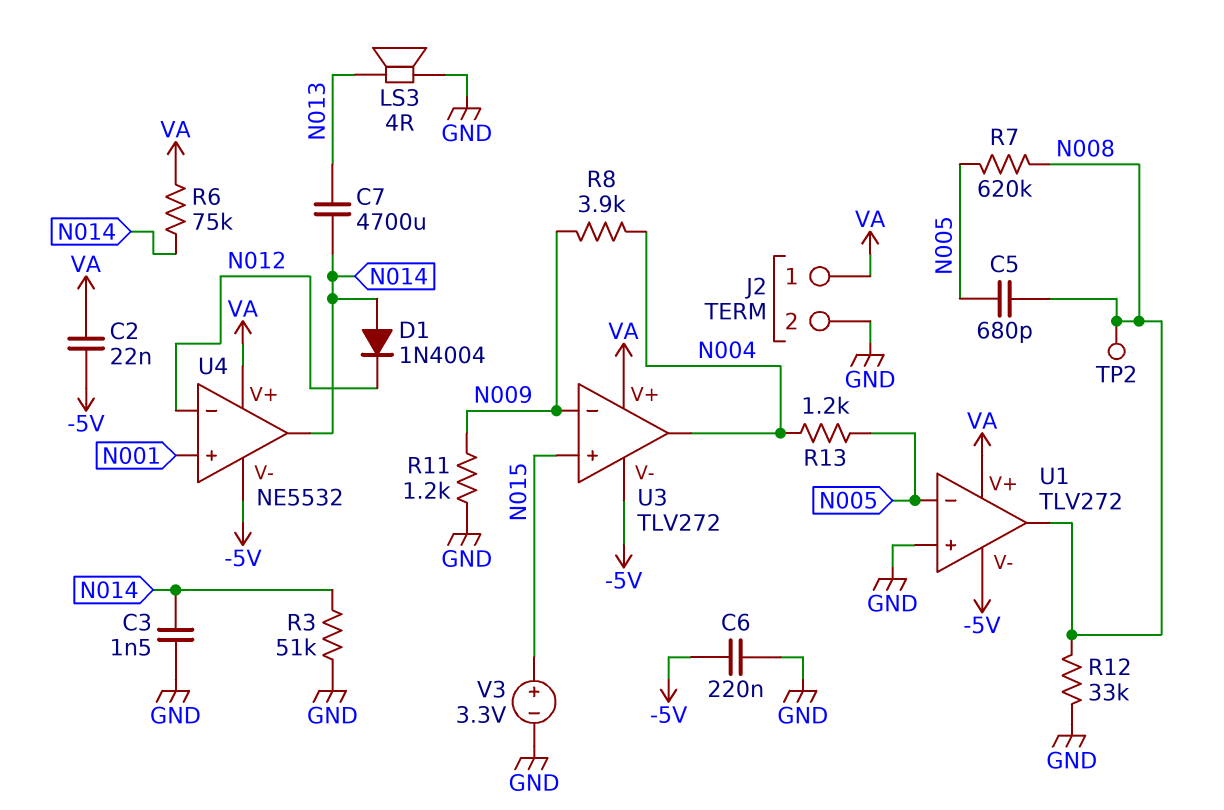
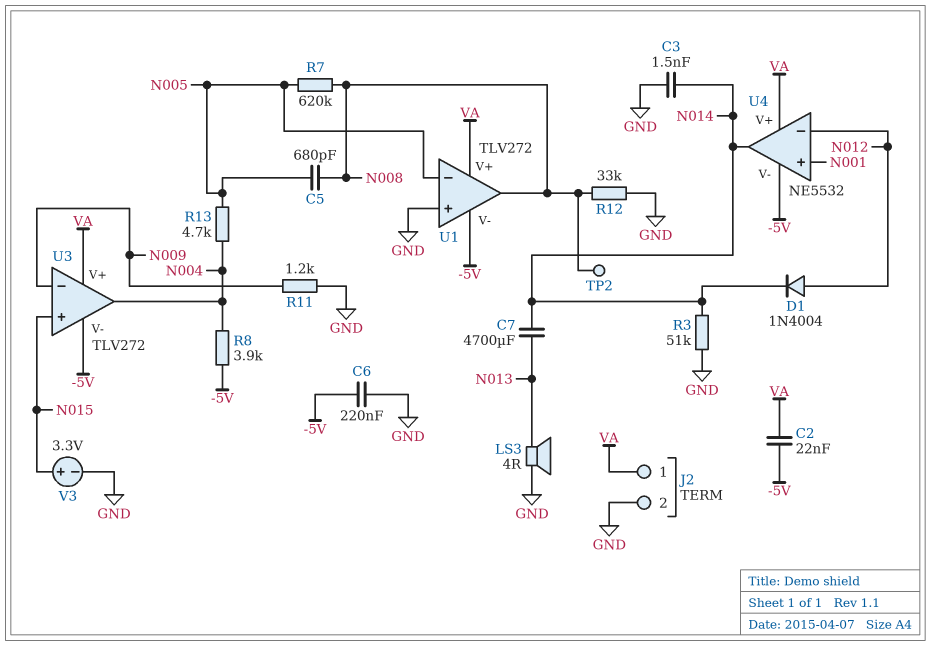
D1: diode 1N4004 (A N014, K N012) -> diode 1N4004 (A N012, K N014)
R6: 75k (N014, VA) -> none
R8: 3.9k (N004, N009) -> 3.9k (-5V, N004)
R13: 1.2k (N004, N005) -> 4.7k (N004, N005)

